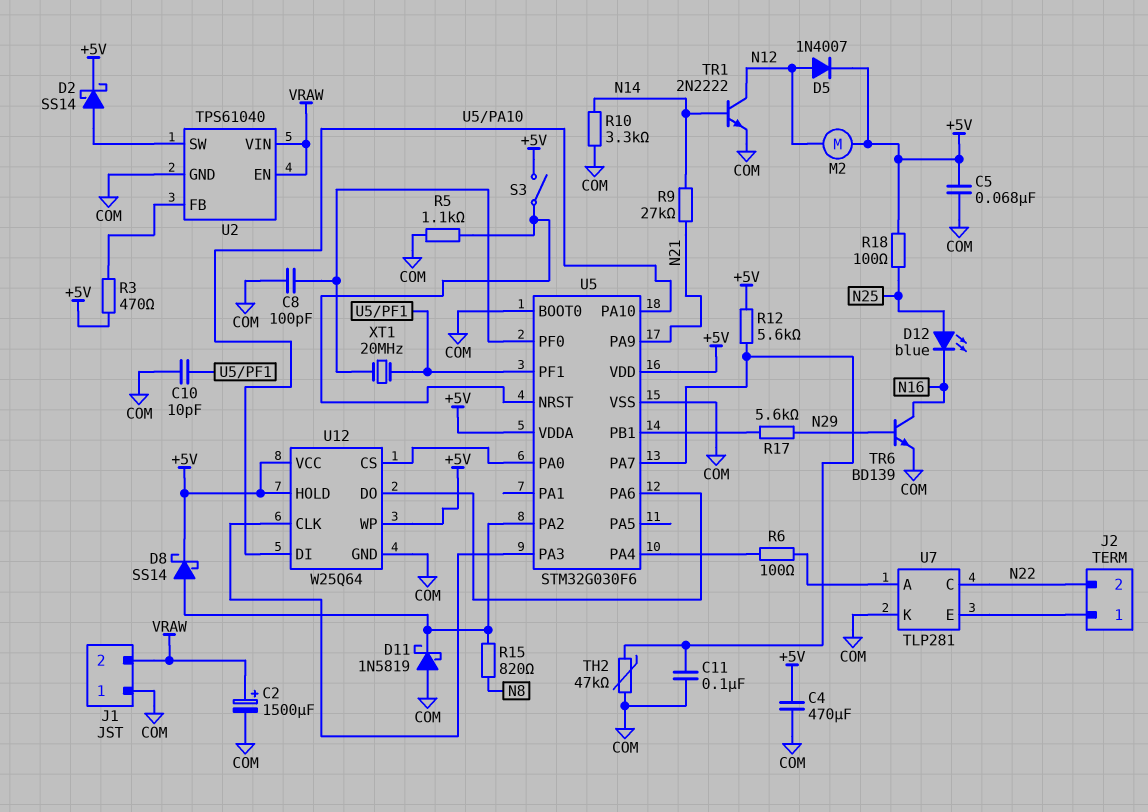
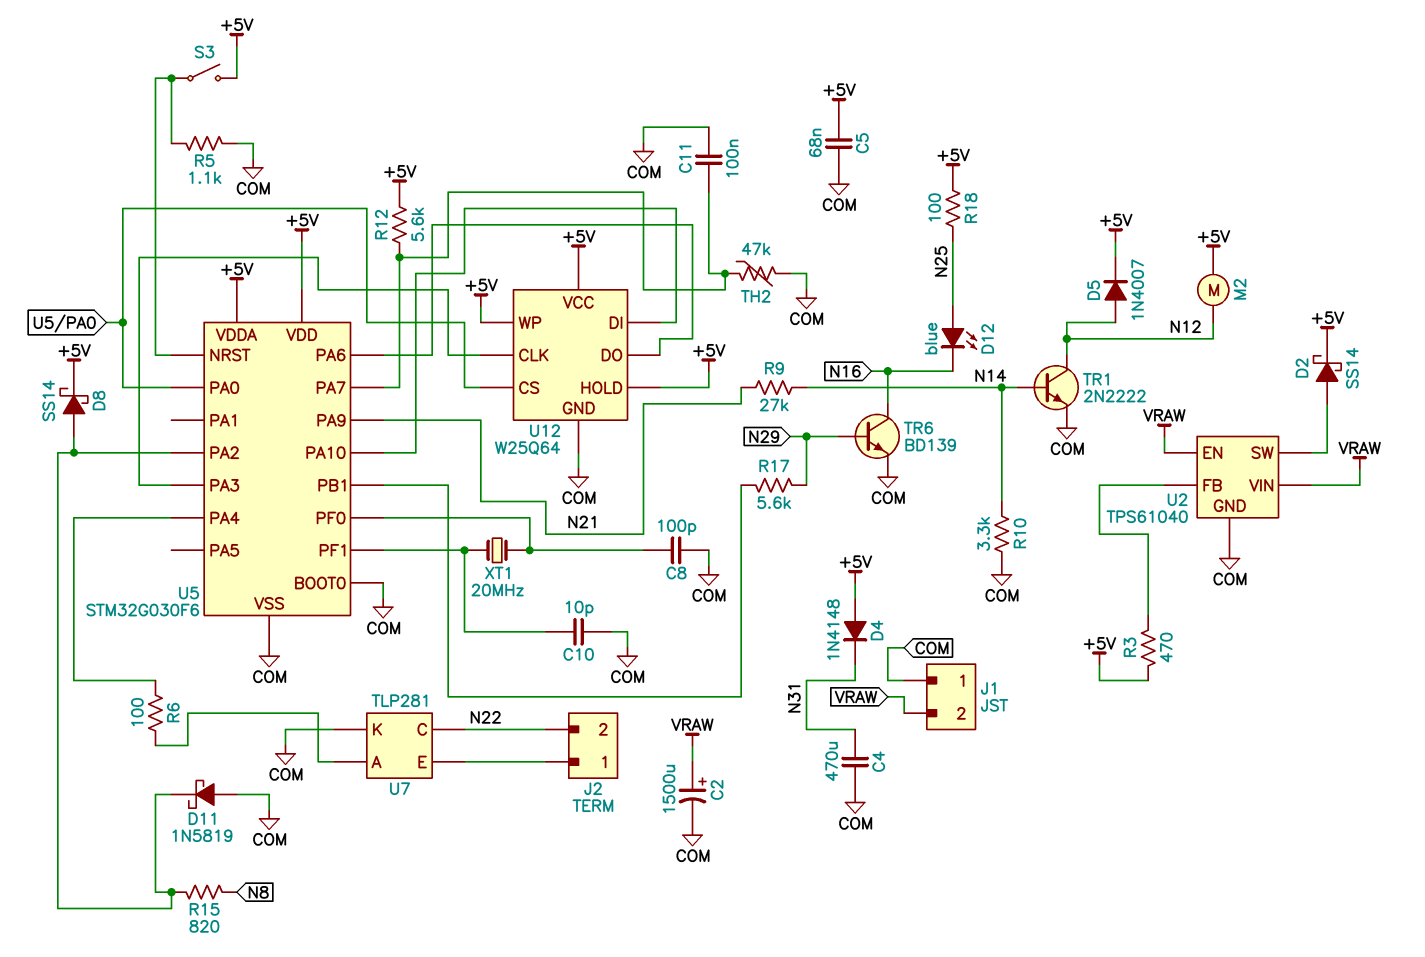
C4: 470uF (+5V, COM) -> 470uF (COM, N31)
D4: none -> diode 1N4148 (A +5V, K N31)

